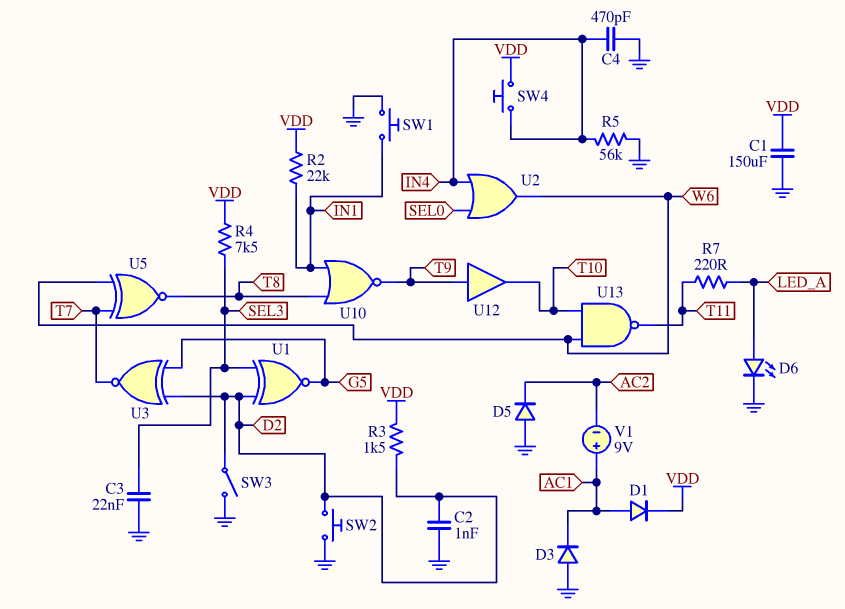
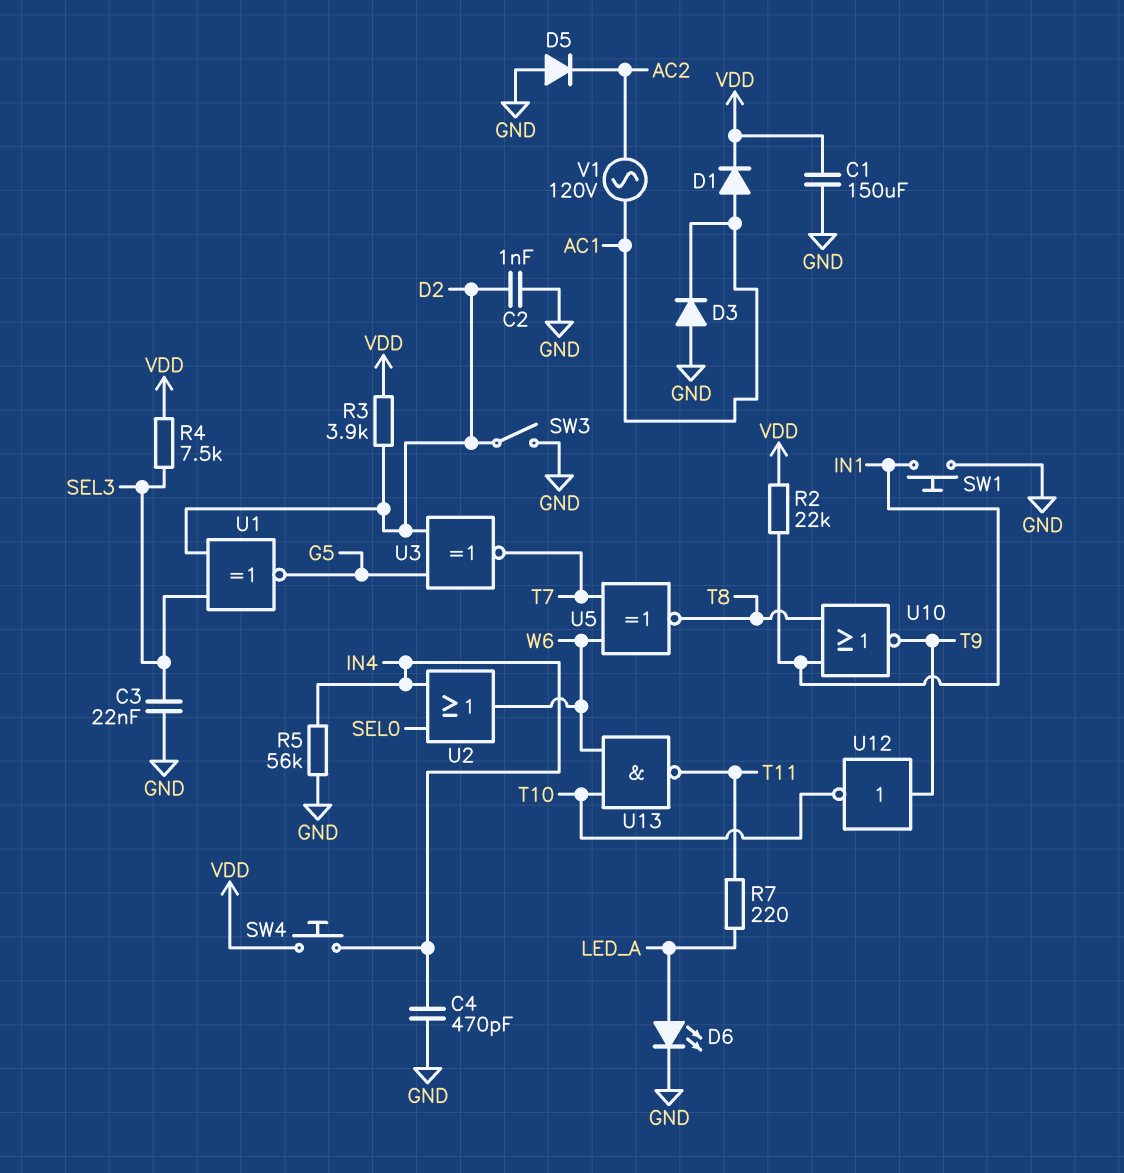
R3: 1.5k (D2, VDD) -> 3.9k (D2, VDD)
SW2: button (D2, GND) -> none
U12: buffer (in T9, out T10) -> NOT (in T9, out T10)
V1: 9V (plus AC1, minus AC2) -> AC 120V (AC1, AC2)

